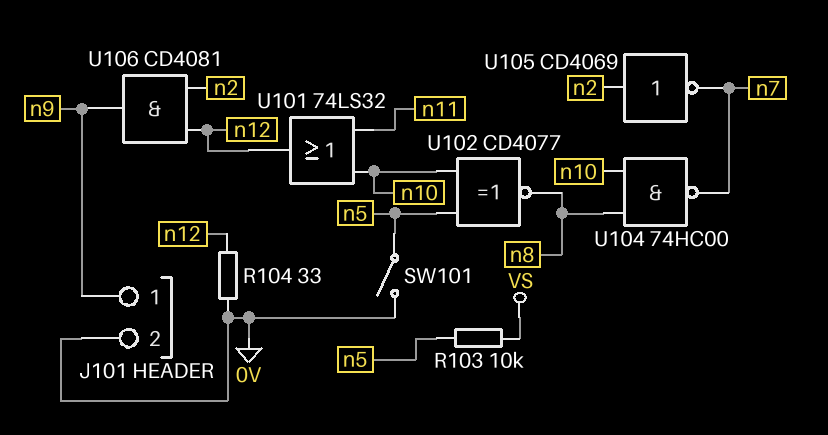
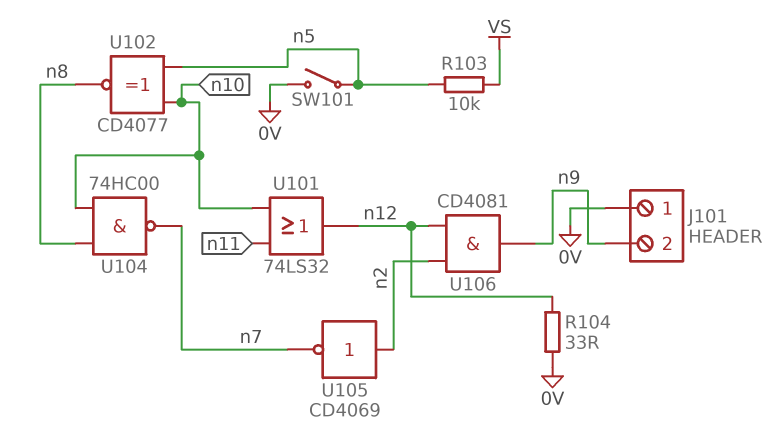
J101 pin 1: n9 -> 0V
J101 pin 2: 0V -> n9

